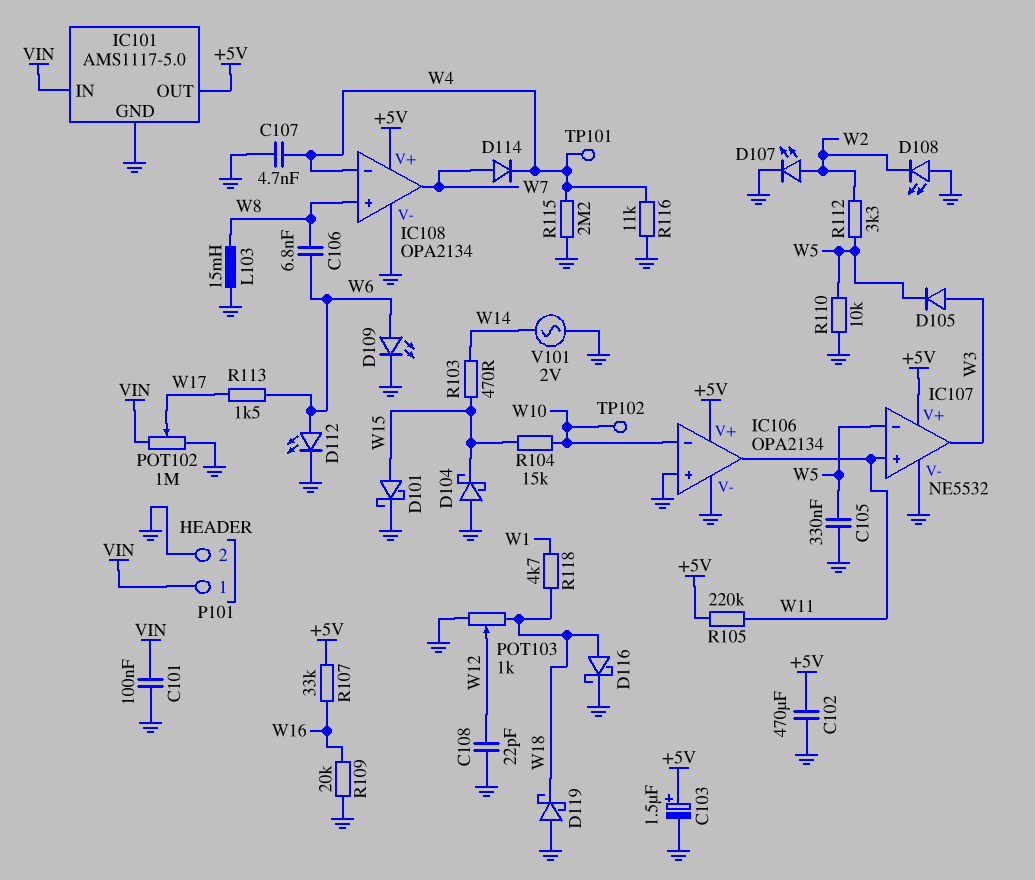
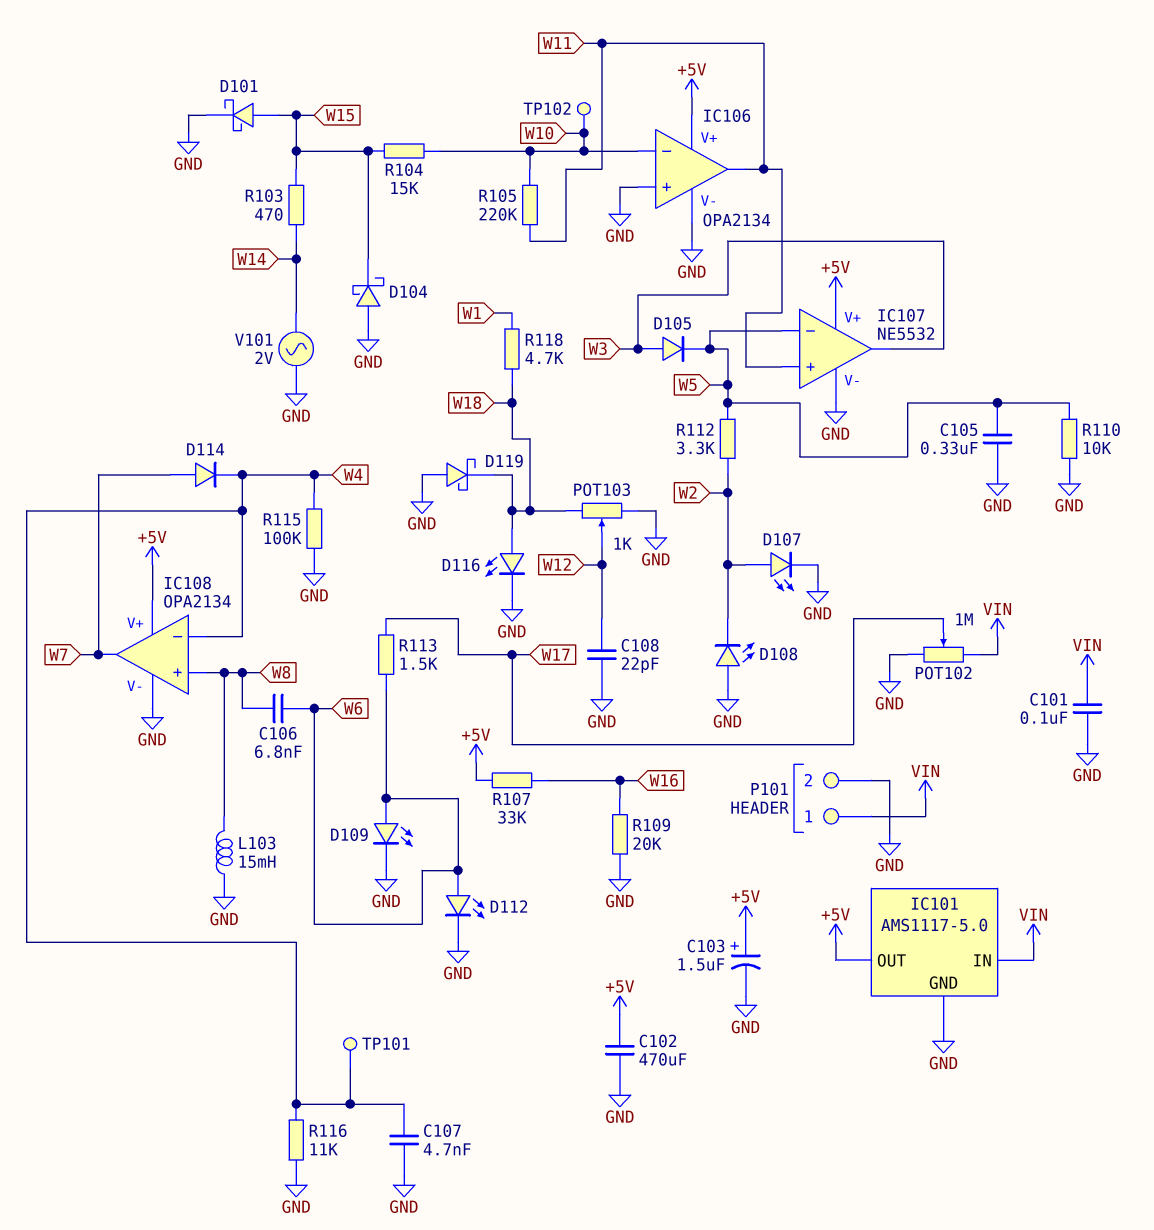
D116: schottky (A W18, K GND) -> LED (A W18, K GND)
R105: 220k (+5V, W11) -> 220k (W10, W11)
R115: 2.2M (GND, W4) -> 100k (GND, W4)

